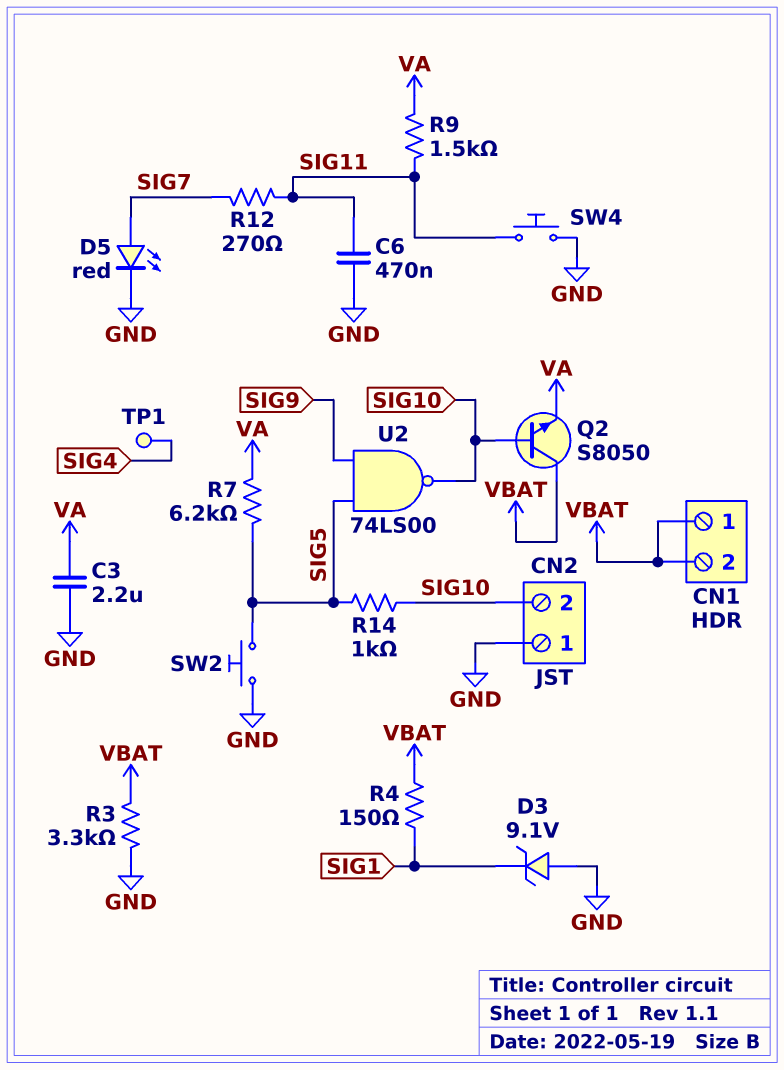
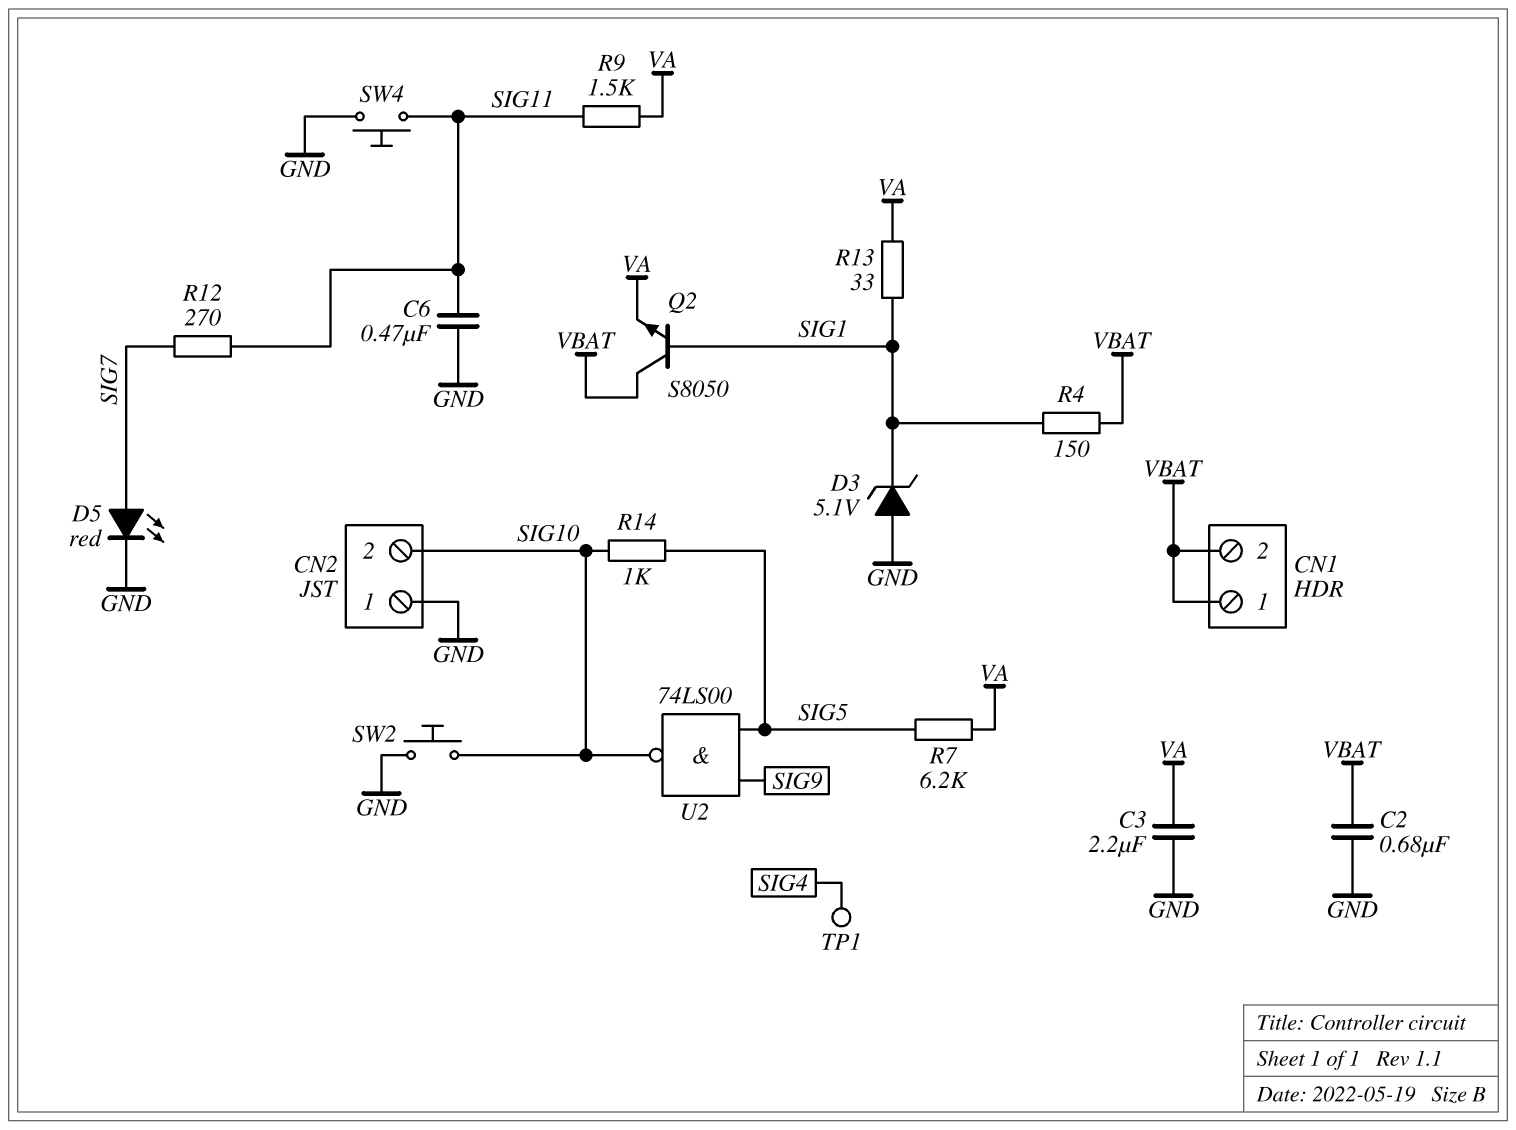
C2: none -> 680nF (GND, VBAT)
D3: zener 9.1V (A GND, K SIG1) -> zener 5.1V (A GND, K SIG1)
Q2: NPN S8050 (B SIG10, C VBAT, E VA) -> NPN S8050 (B SIG1, C VBAT, E VA)
R3: 3.3k (GND, VBAT) -> none
R13: none -> 33 (SIG1, VA)
SW2: button (GND, SIG5) -> button (GND, SIG10)

